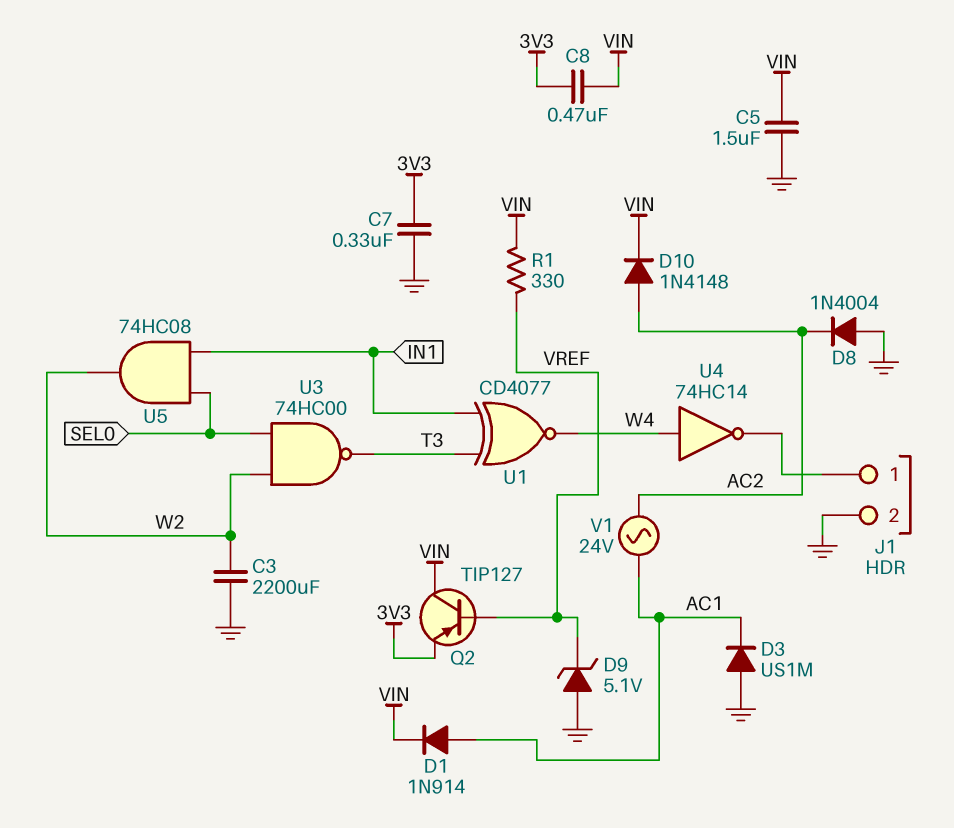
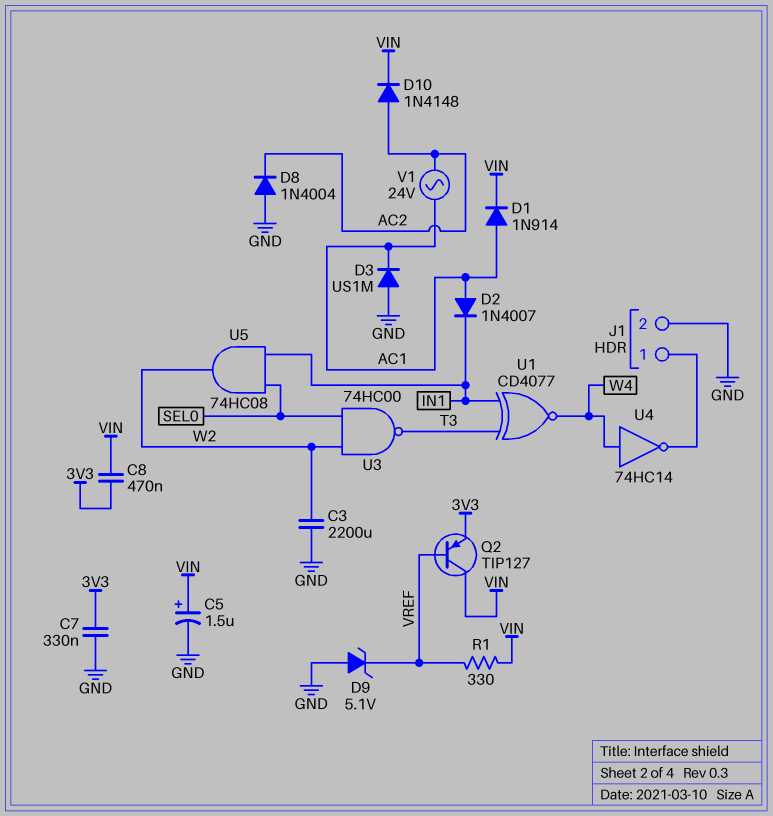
C5: 1.5uF (GND, VIN) -> 1.5uF (plus VIN, minus GND)
D2: none -> diode 1N4007 (A AC1, K IN1)

